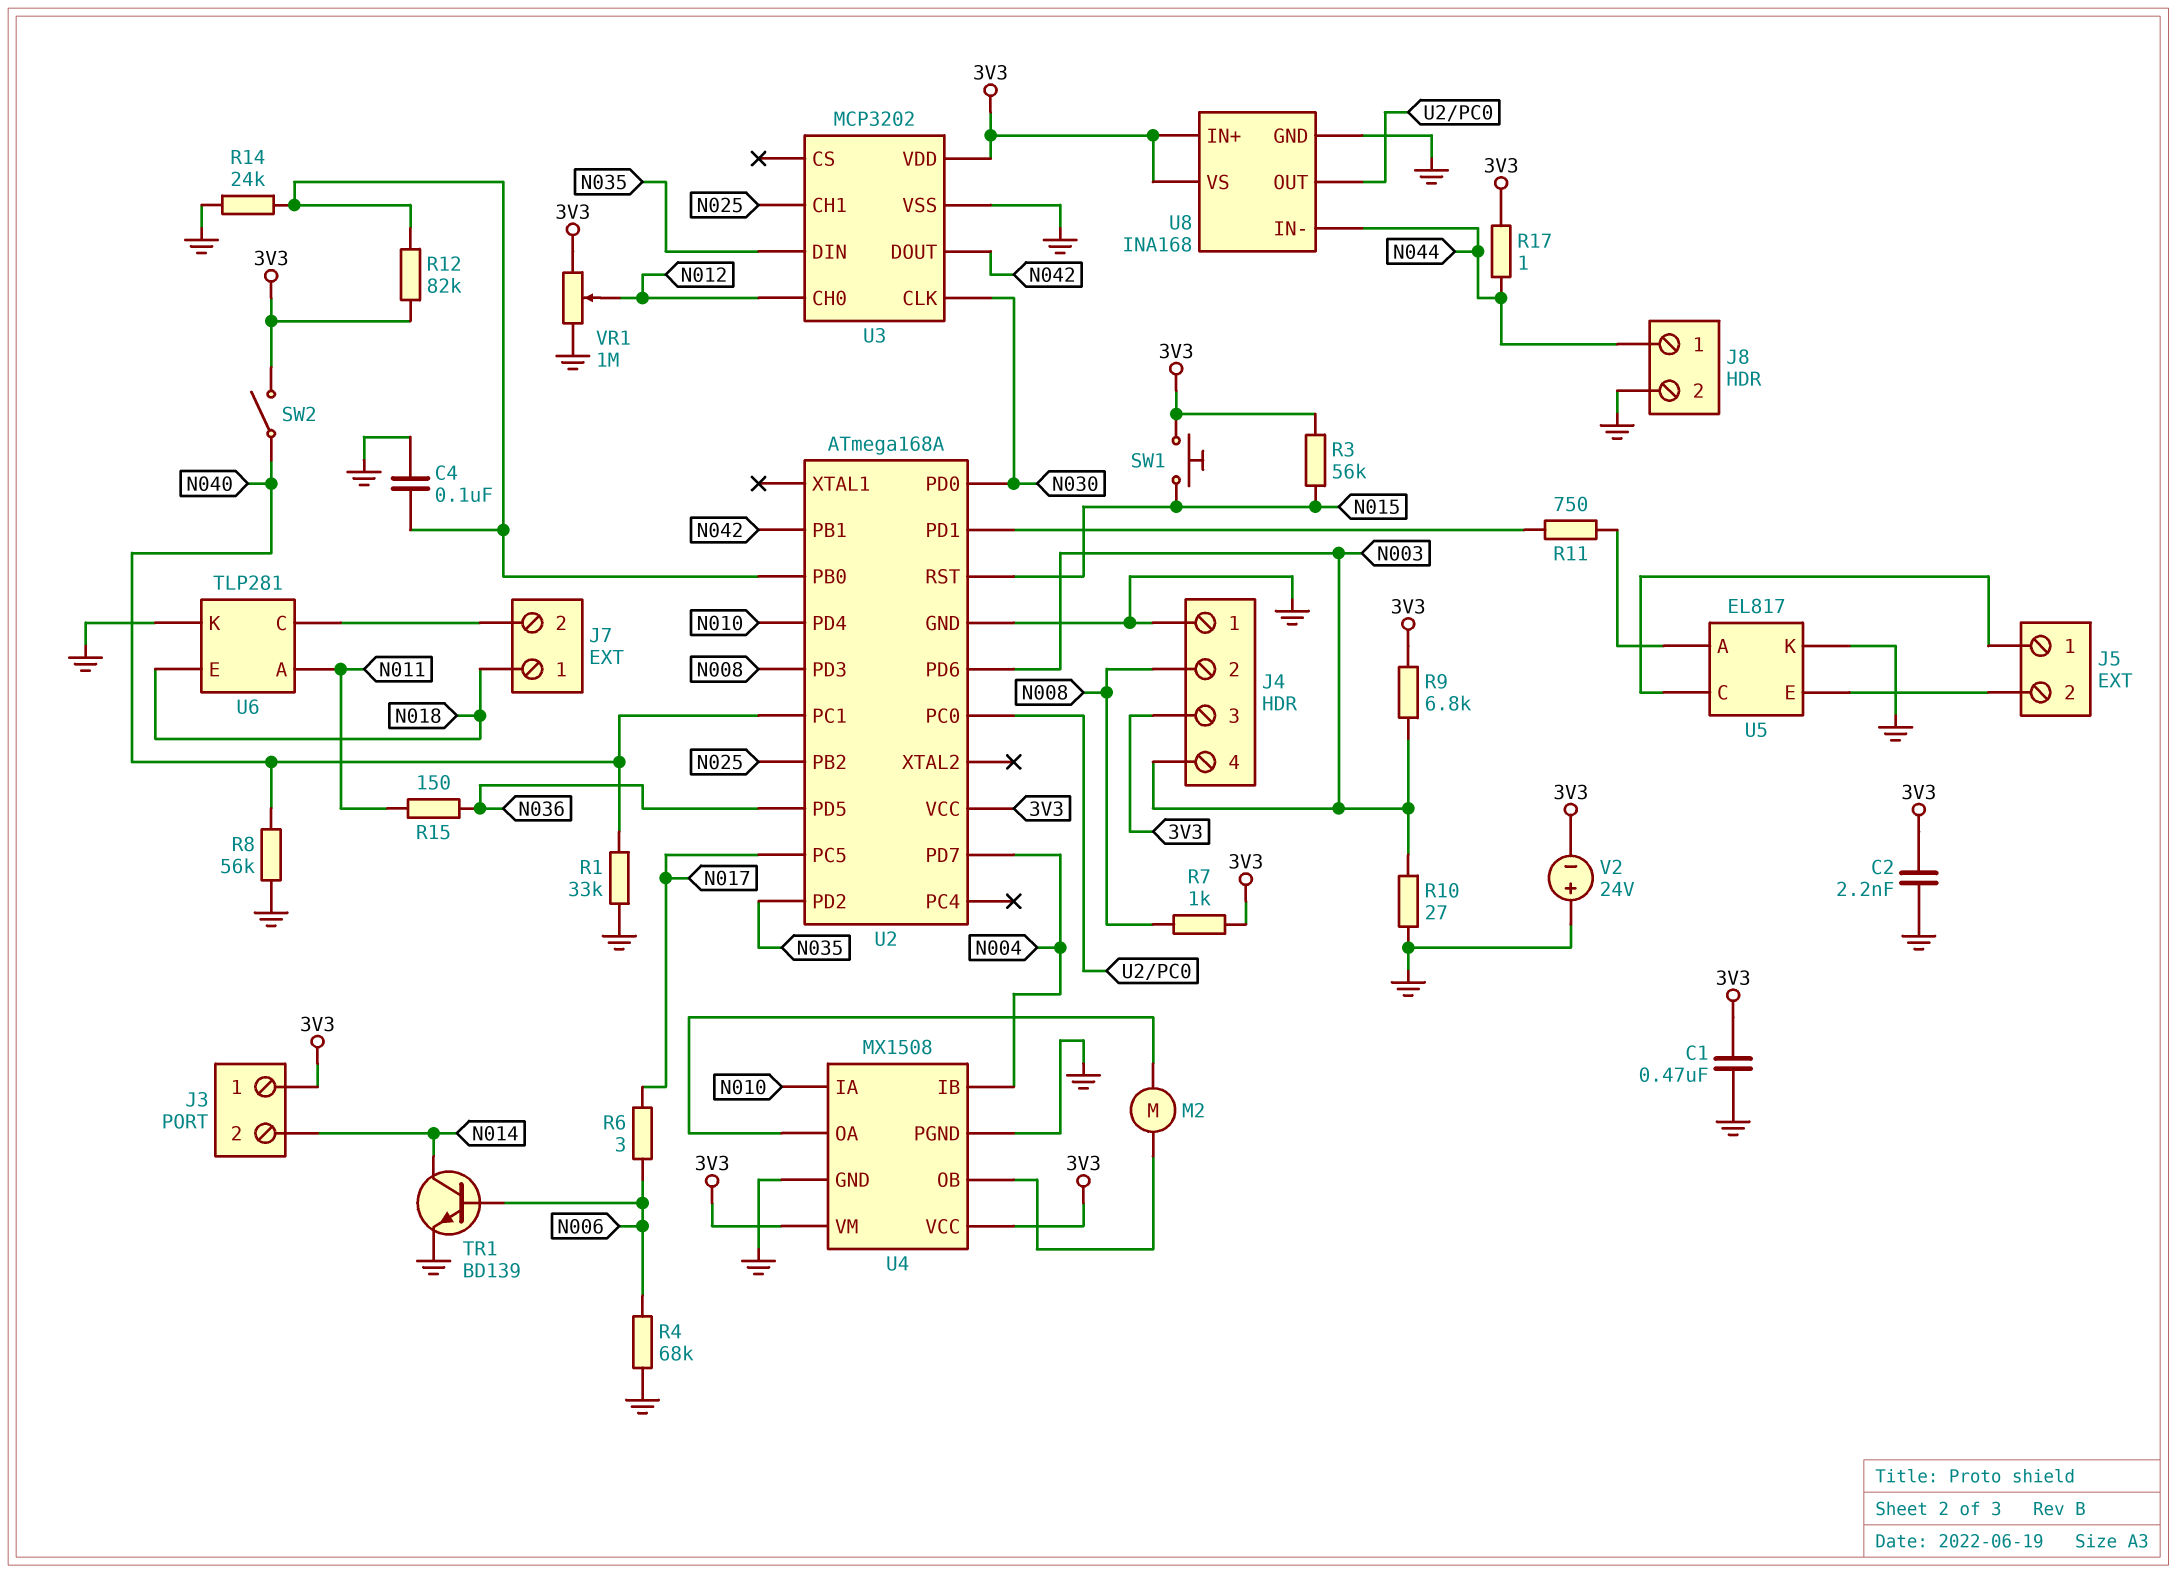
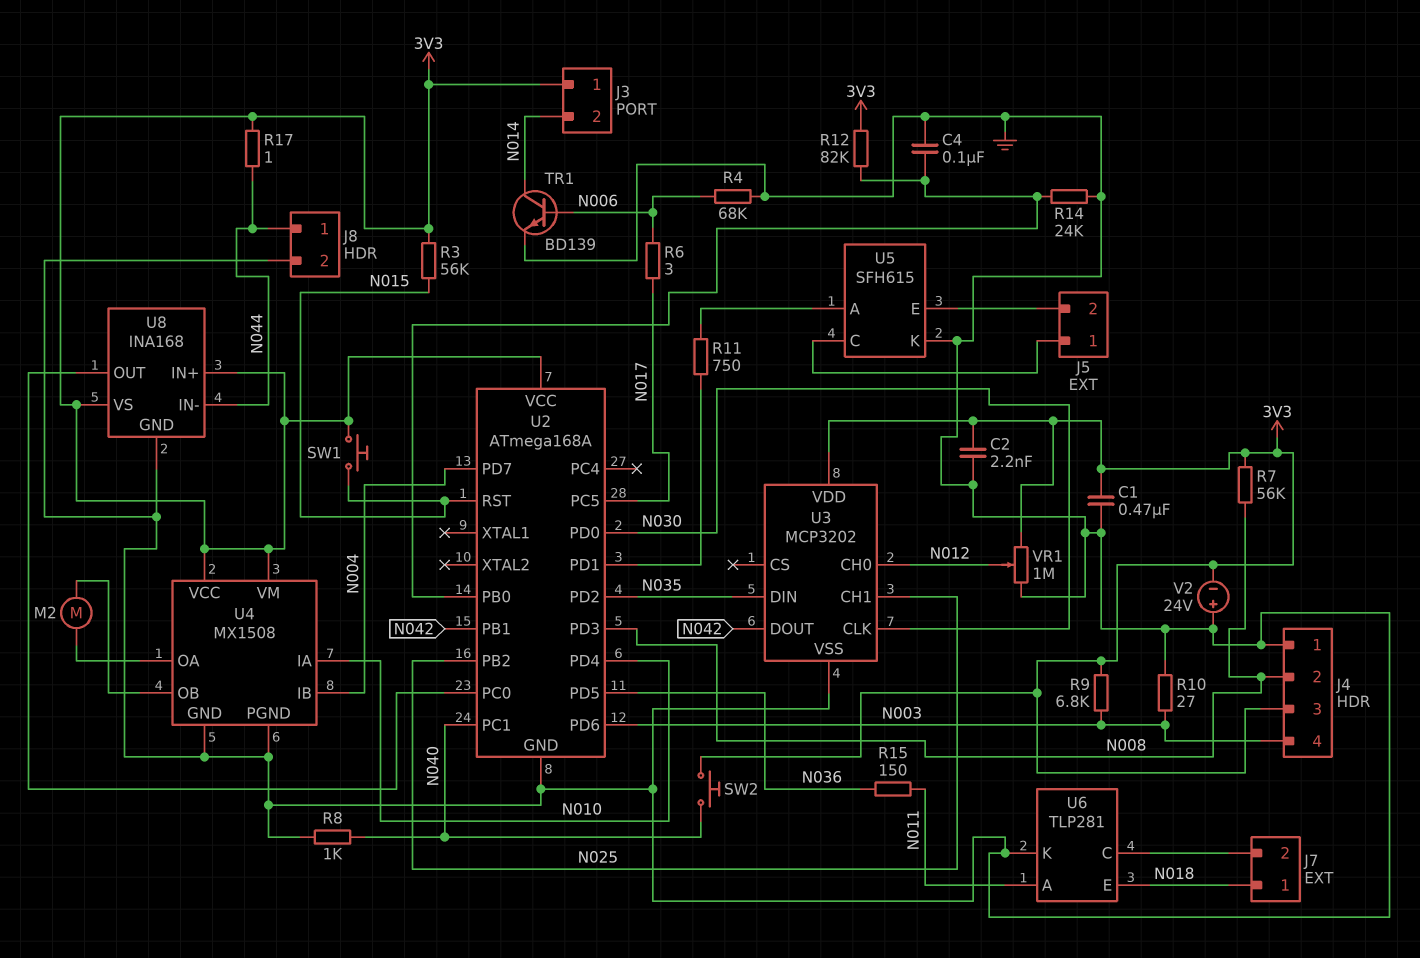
R1: 33k (GND, N040) -> none
R7: 1k (3V3, N008) -> 56k (3V3, N008)
R8: 56k (GND, N040) -> 1k (GND, N040)
SW2: switch (3V3, N040) -> button (3V3, N040)
U5: EL817 -> SFH615

